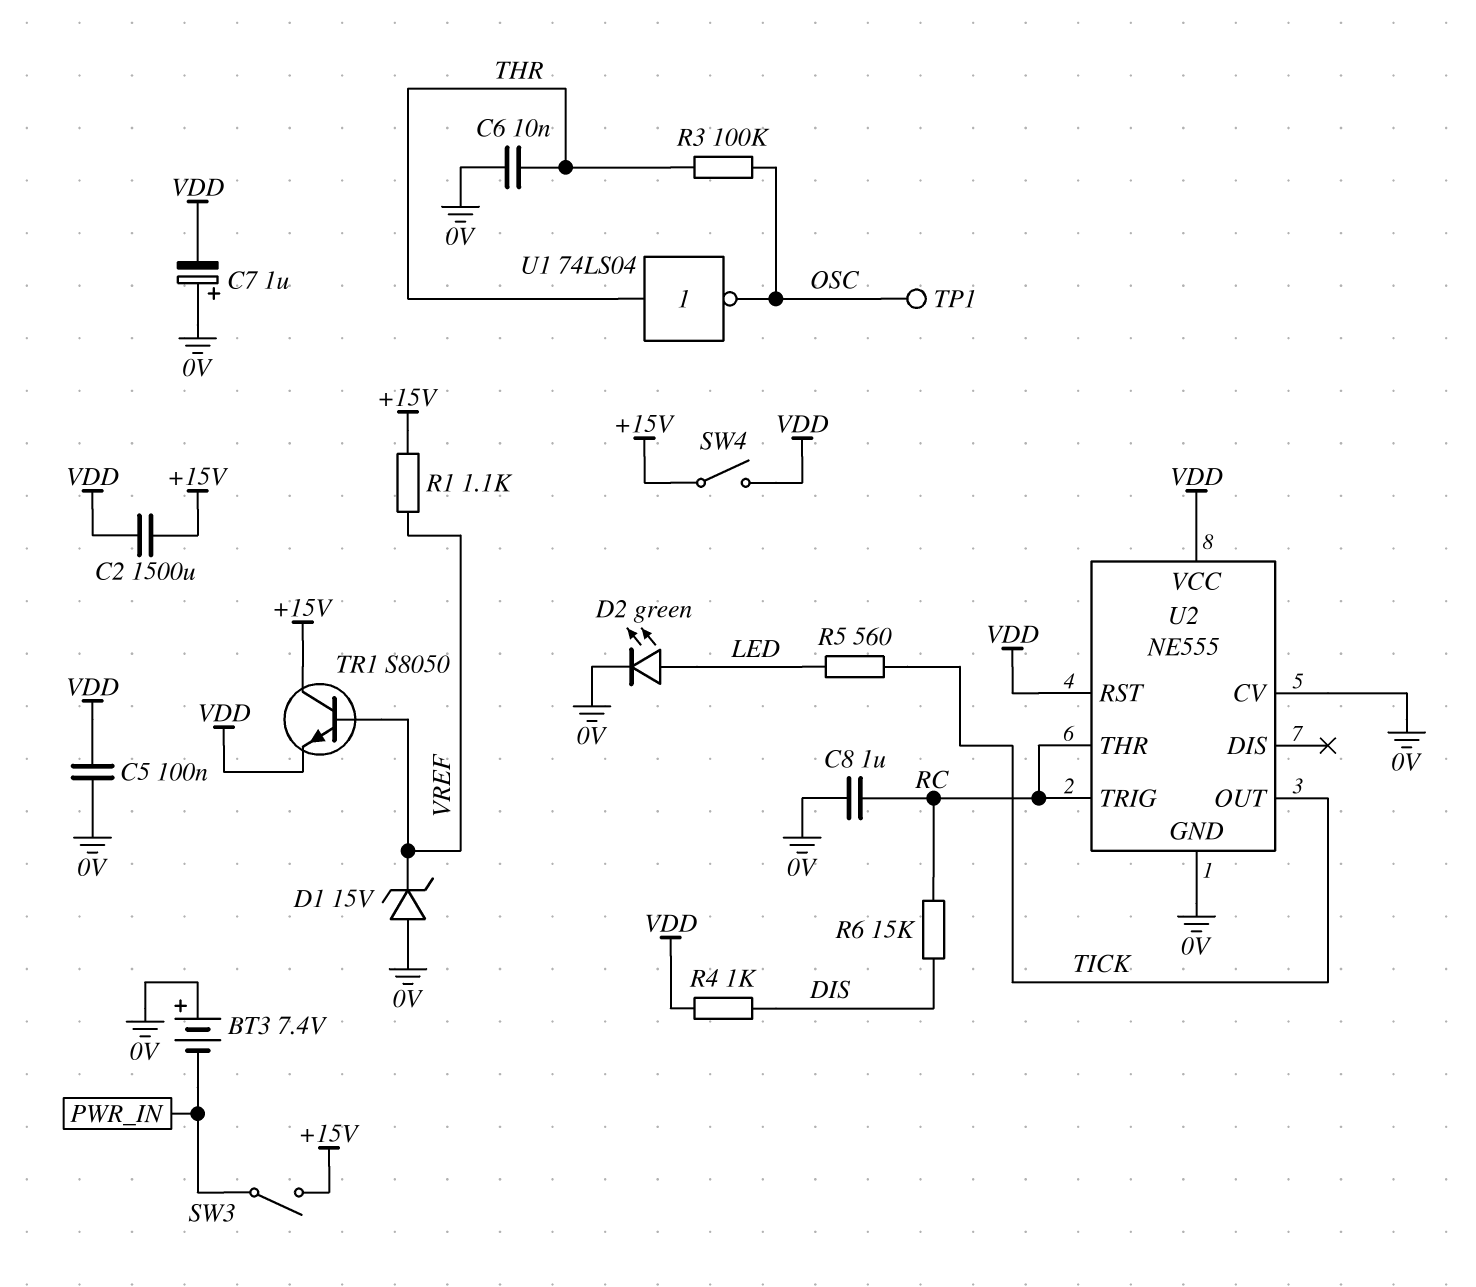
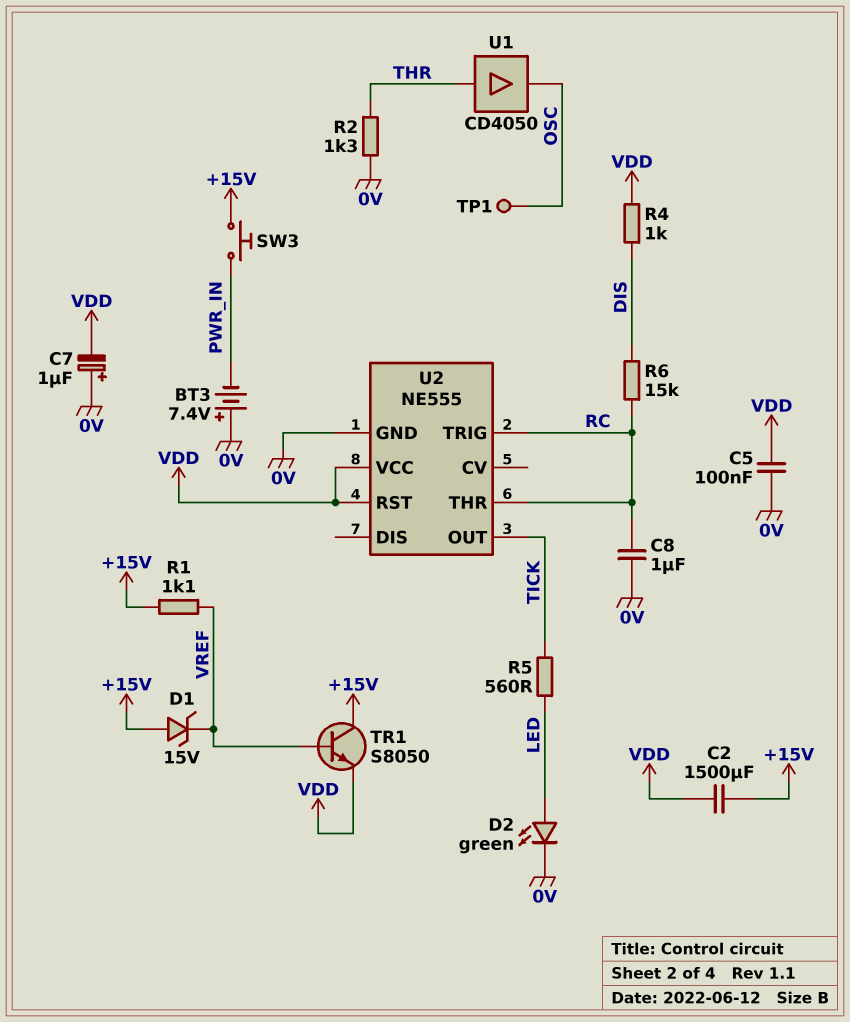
C6: 10nF (0V, THR) -> none
D1: zener 15V (A 0V, K VREF) -> zener 15V (A +15V, K VREF)
R2: none -> 1.3k (0V, THR)
R3: 100k (OSC, THR) -> none
SW3: switch (+15V, PWR_IN) -> button (+15V, PWR_IN)
SW4: switch (+15V, VDD) -> none
U1: NOT 74LS04 (in THR, out OSC) -> buffer CD4050 (in THR, out OSC)
U2 pin CV: 0V -> none

